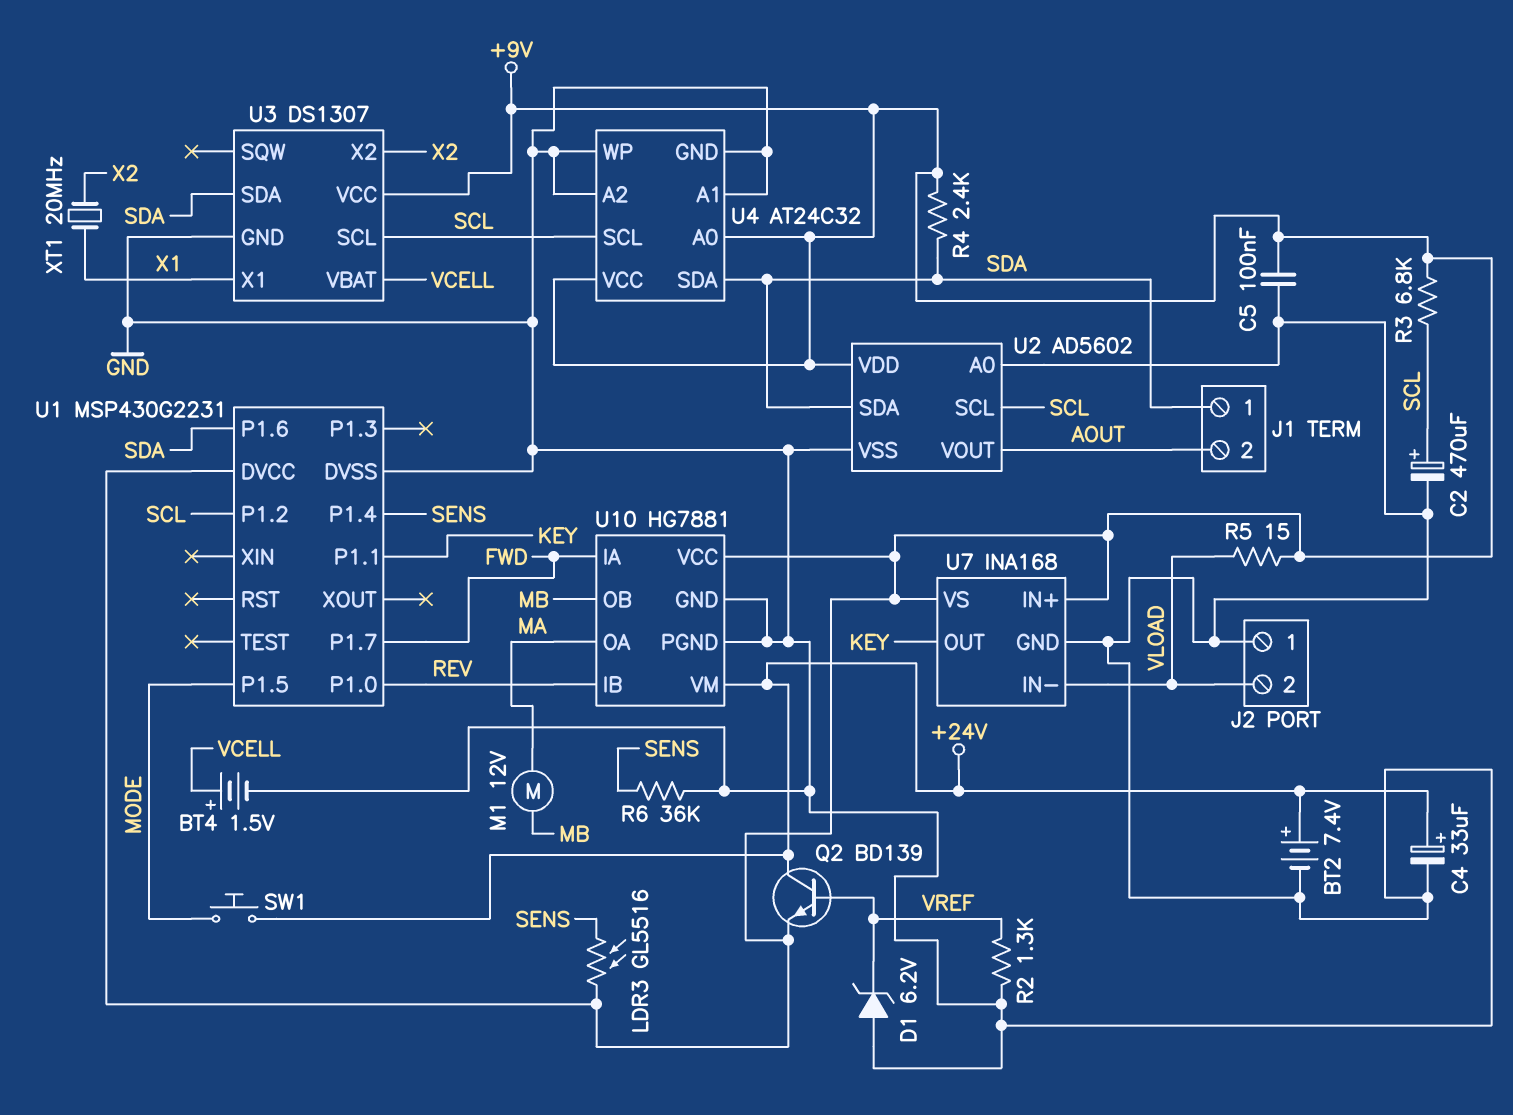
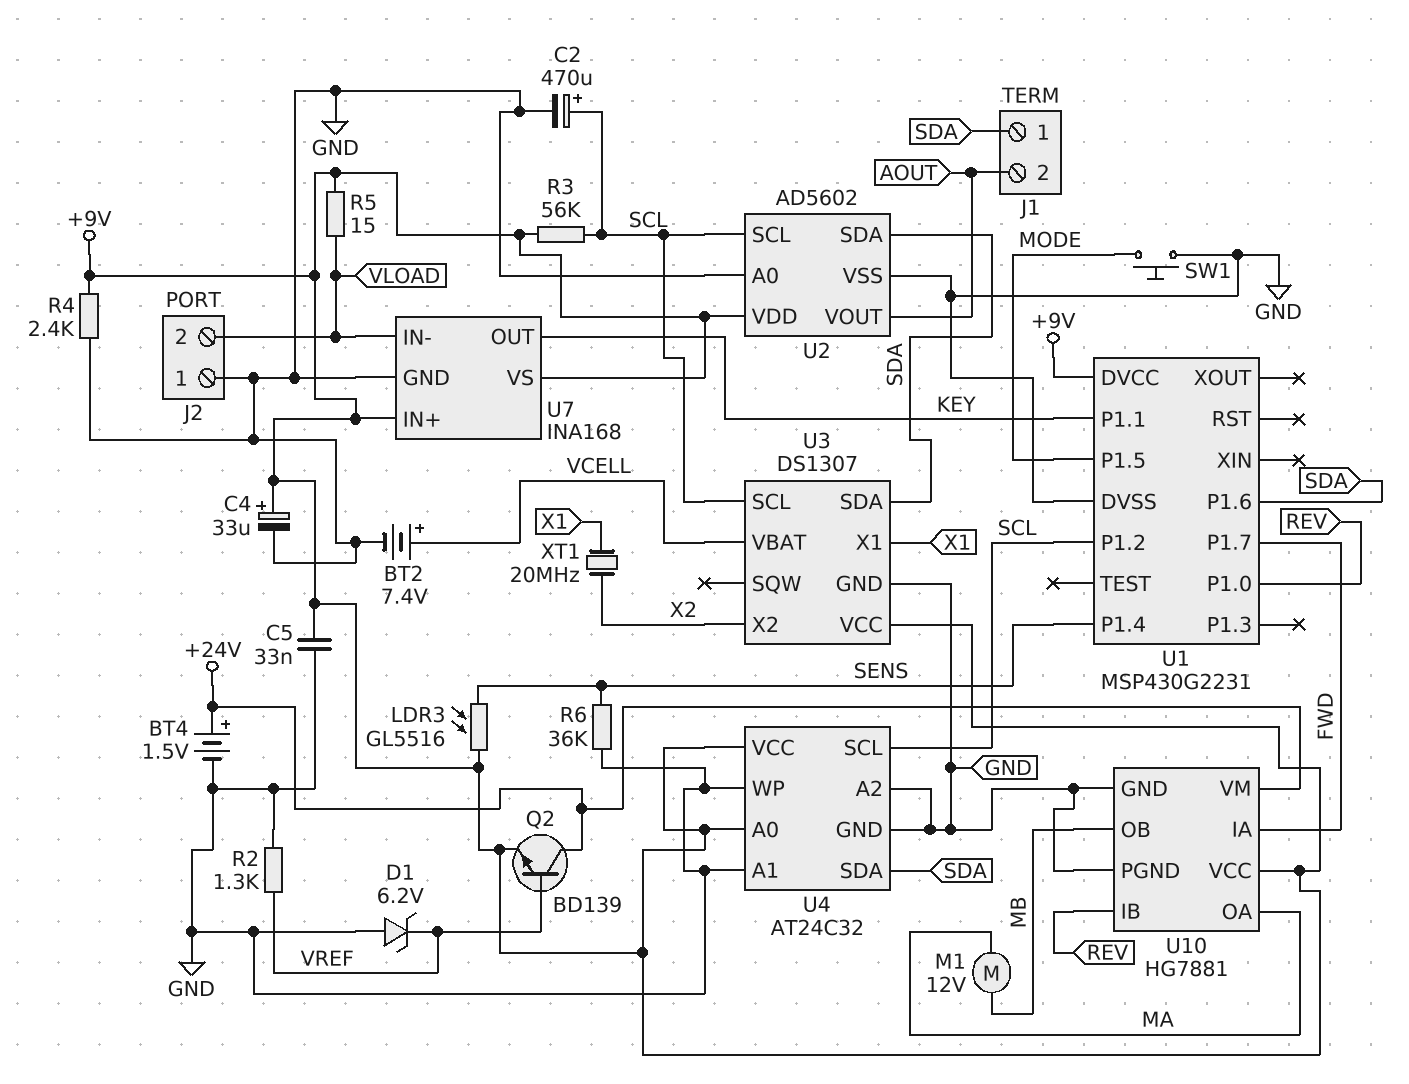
BT2: 7.4V (plus +24V, minus GND) -> 7.4V (plus VCELL, minus GND)
BT4: 1.5V (plus VCELL, minus GND) -> 1.5V (plus +24V, minus GND)
C4: 33uF (plus +24V, minus GND) -> 33uF (plus +9V, minus GND)
C5: 100nF (+9V, GND) -> 33nF (+9V, GND)
R3: 6.8k (+9V, SCL) -> 56k (+9V, SCL)
R4: 2.4k (+9V, SDA) -> 2.4k (+9V, GND)
SW1: button (+24V, MODE) -> button (GND, MODE)

